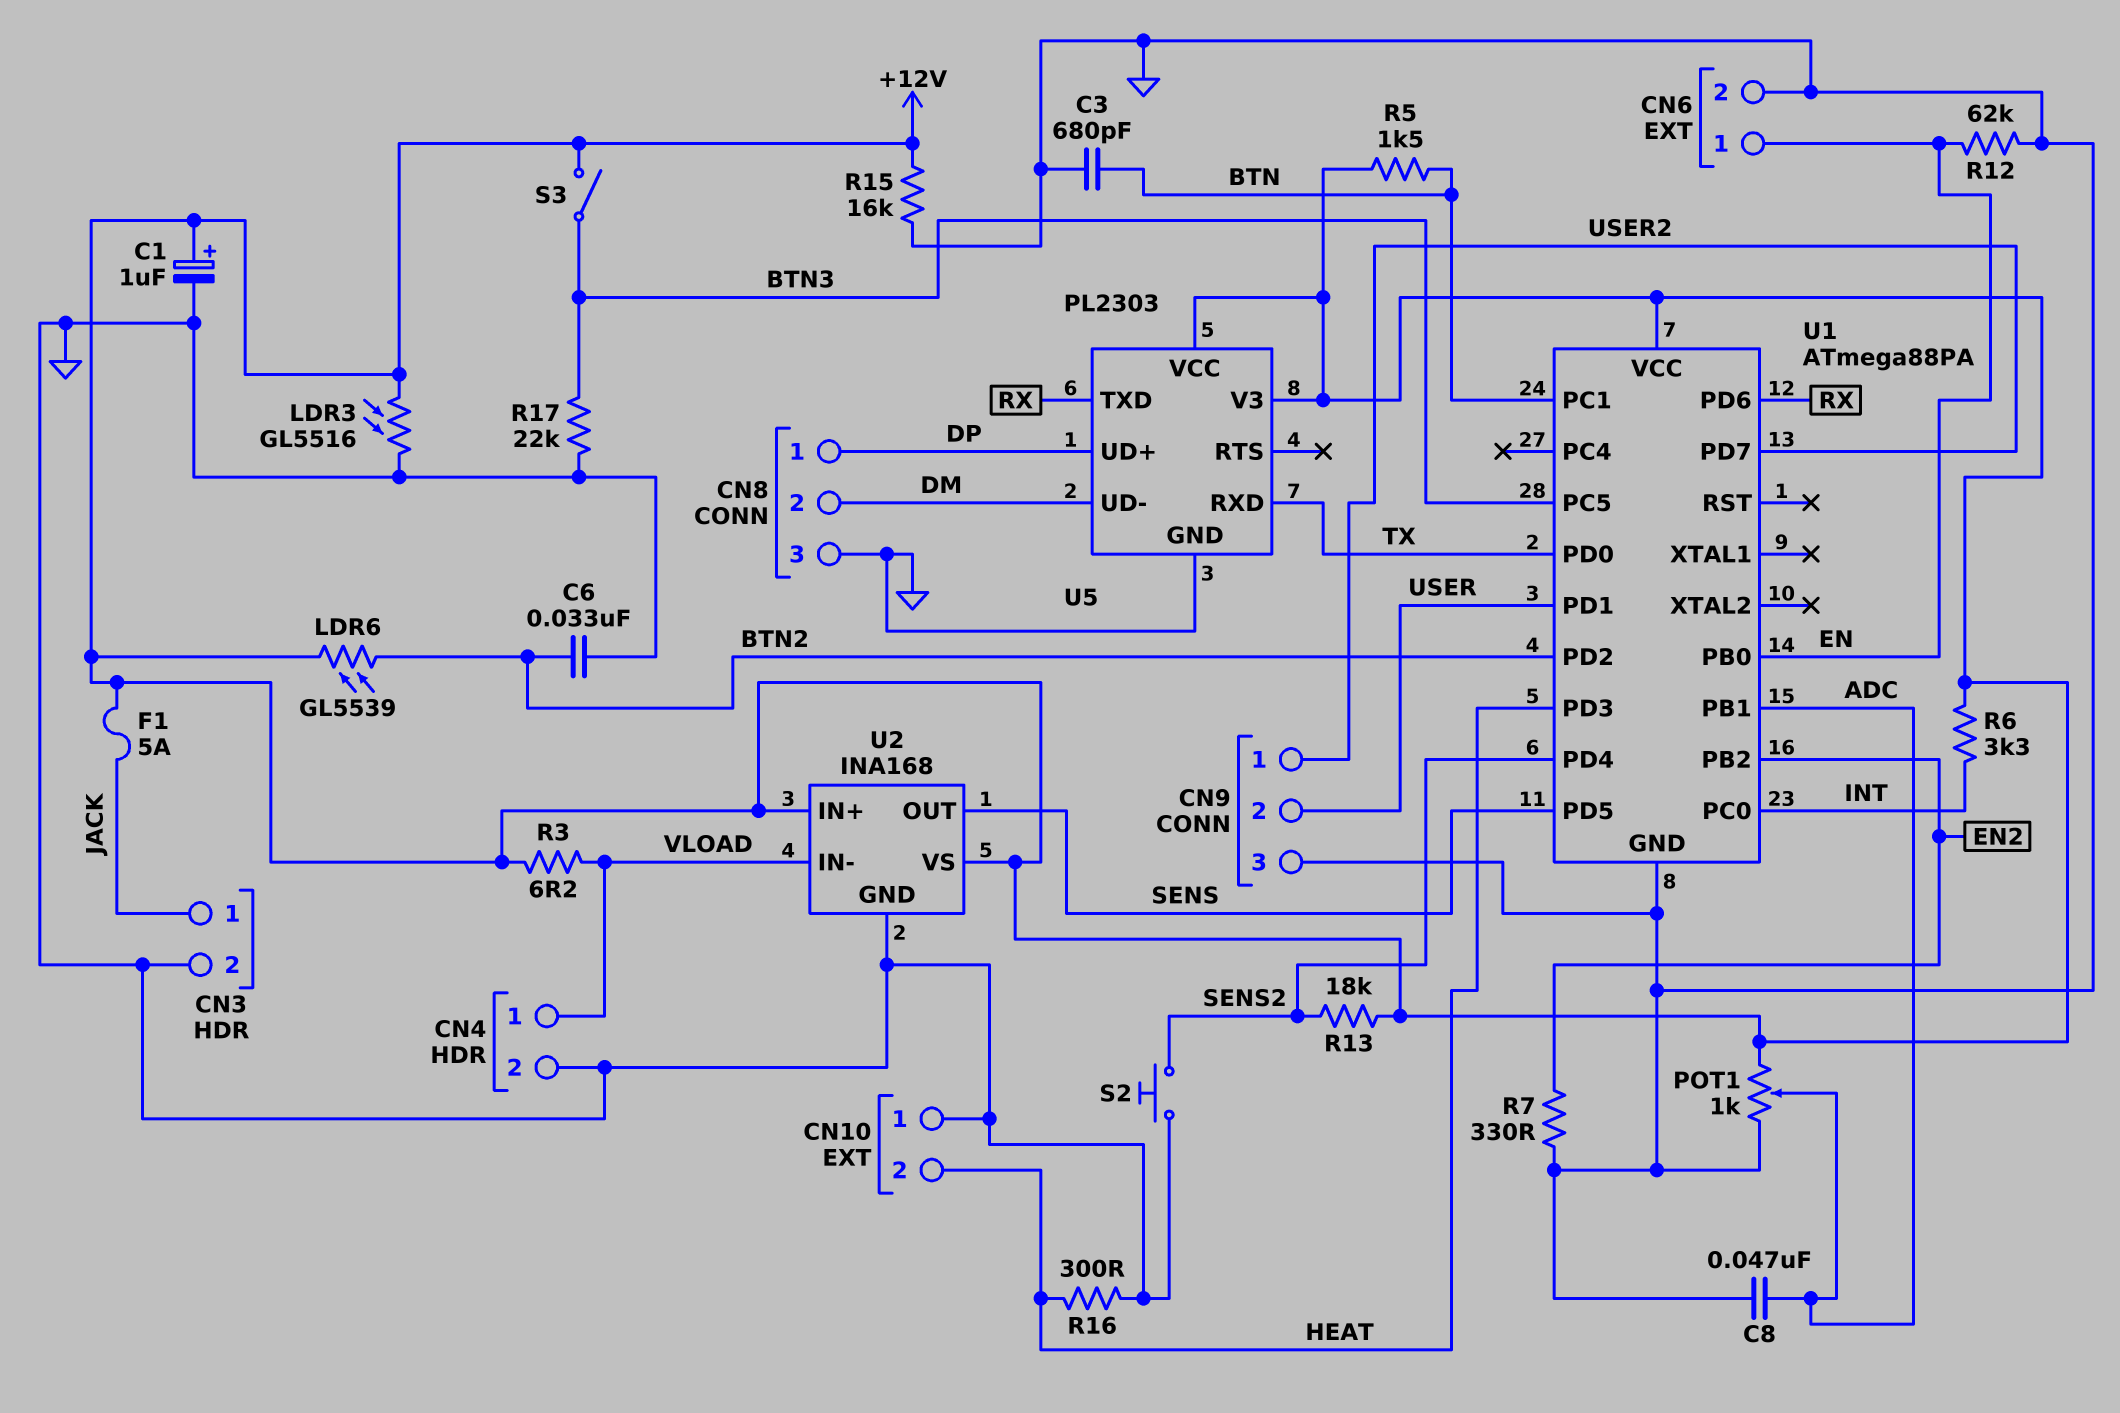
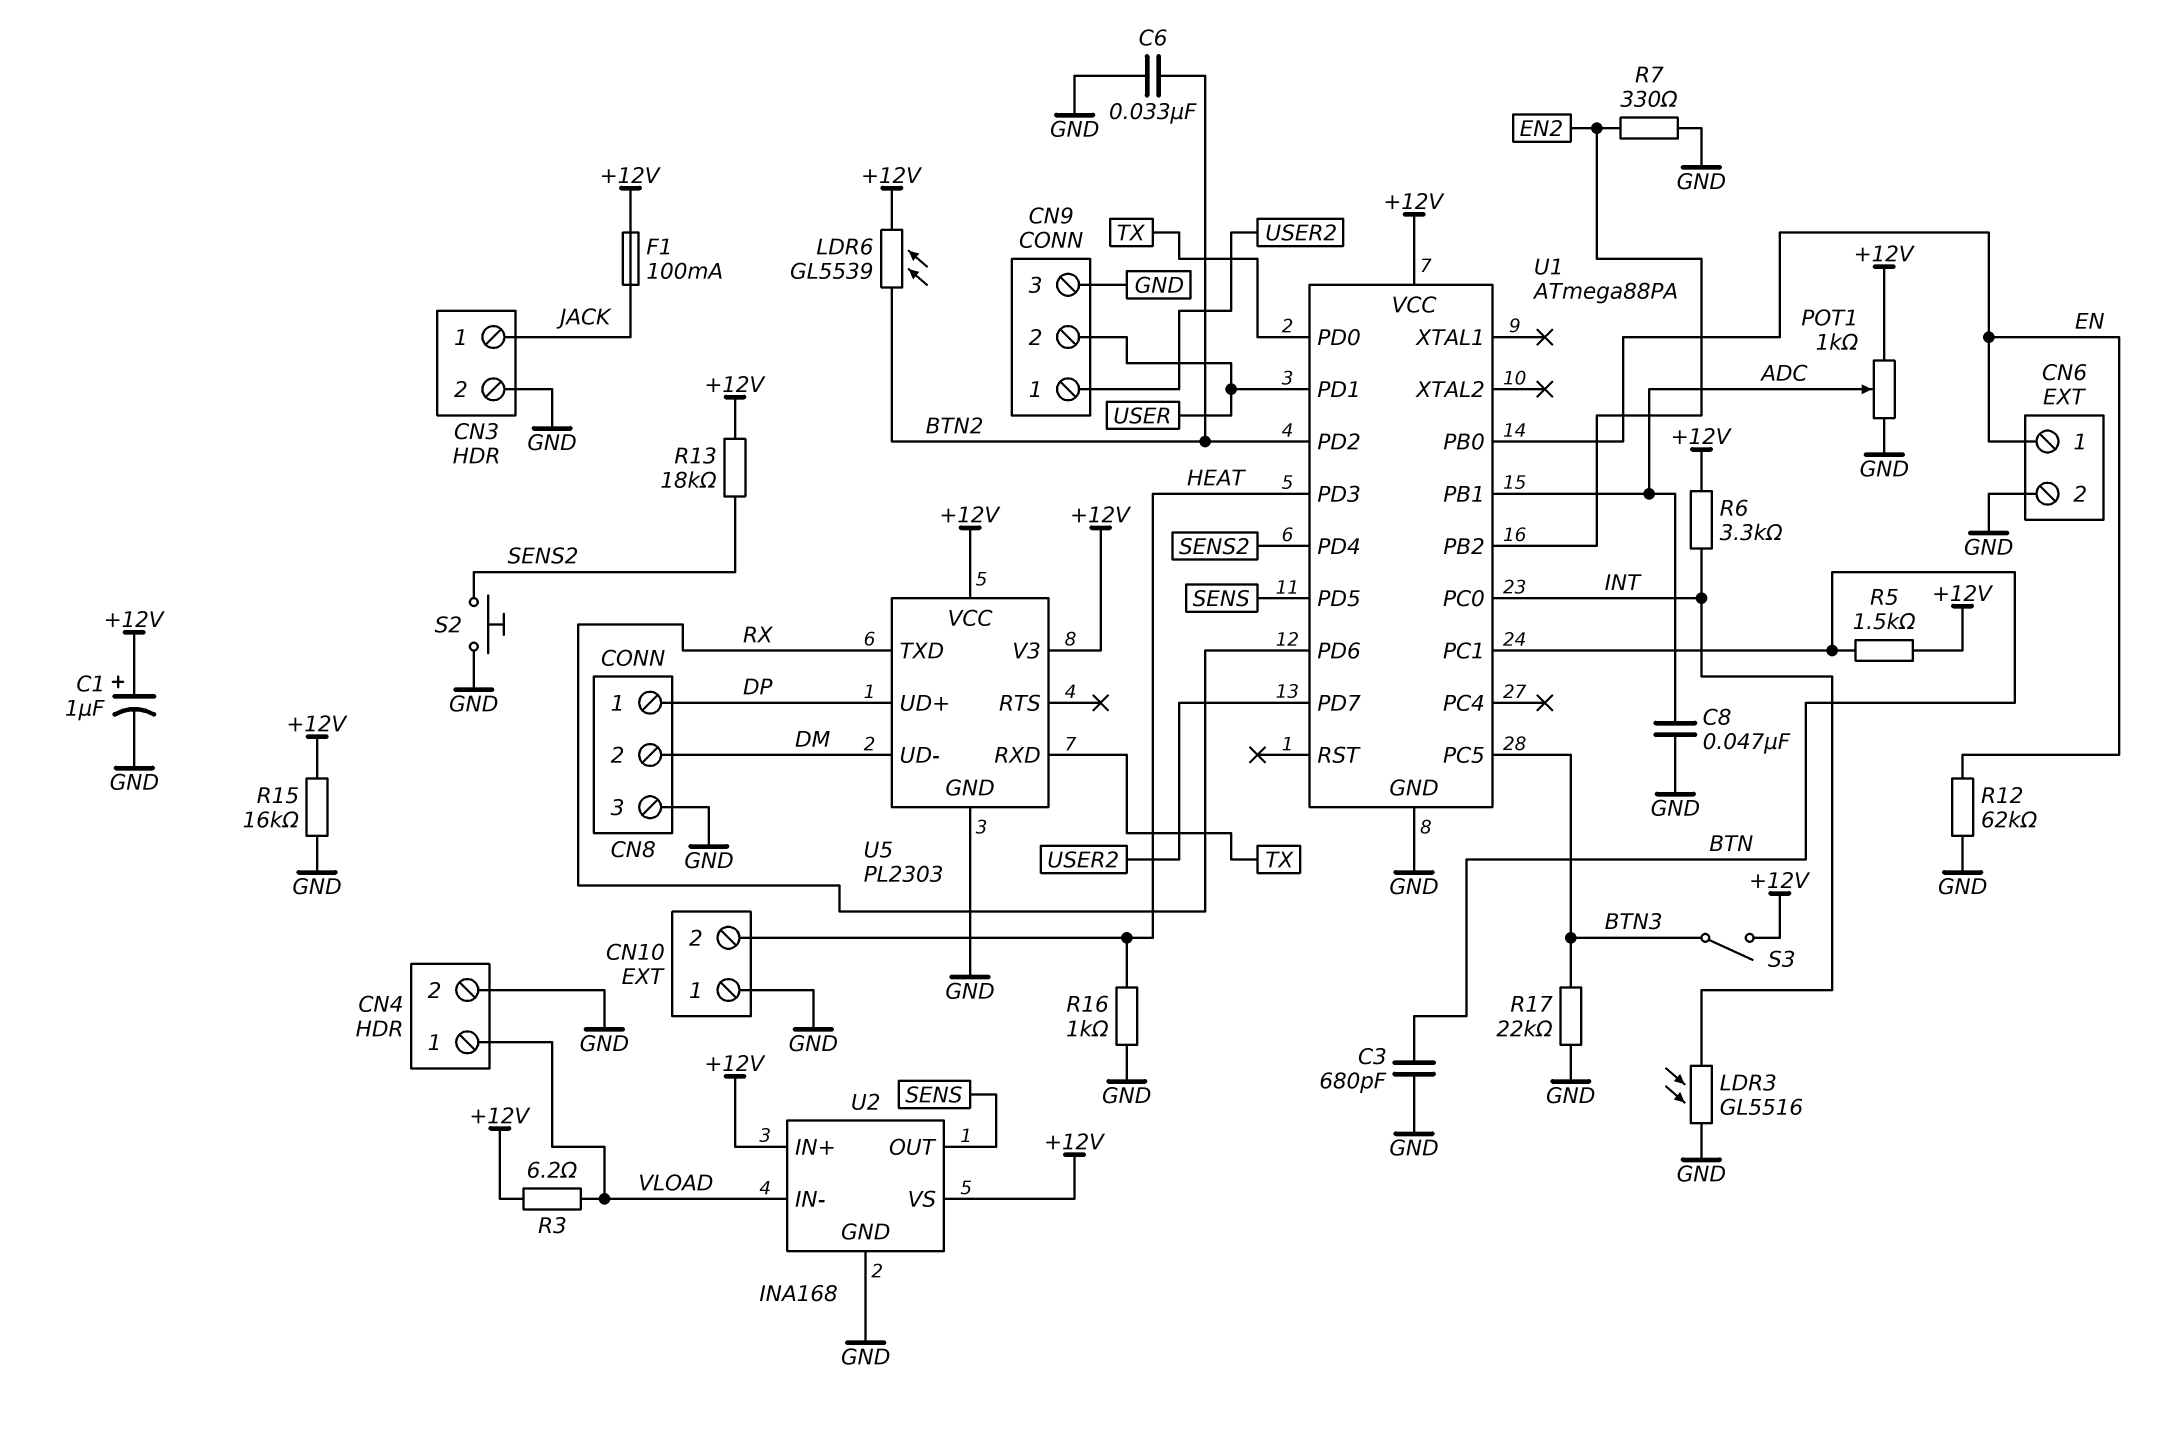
F1: 5A (+12V, JACK) -> 100mA (+12V, JACK)
LDR3: GL5516 (+12V, GND) -> GL5516 (GND, INT)
R16: 300 (GND, HEAT) -> 1k (GND, HEAT)

